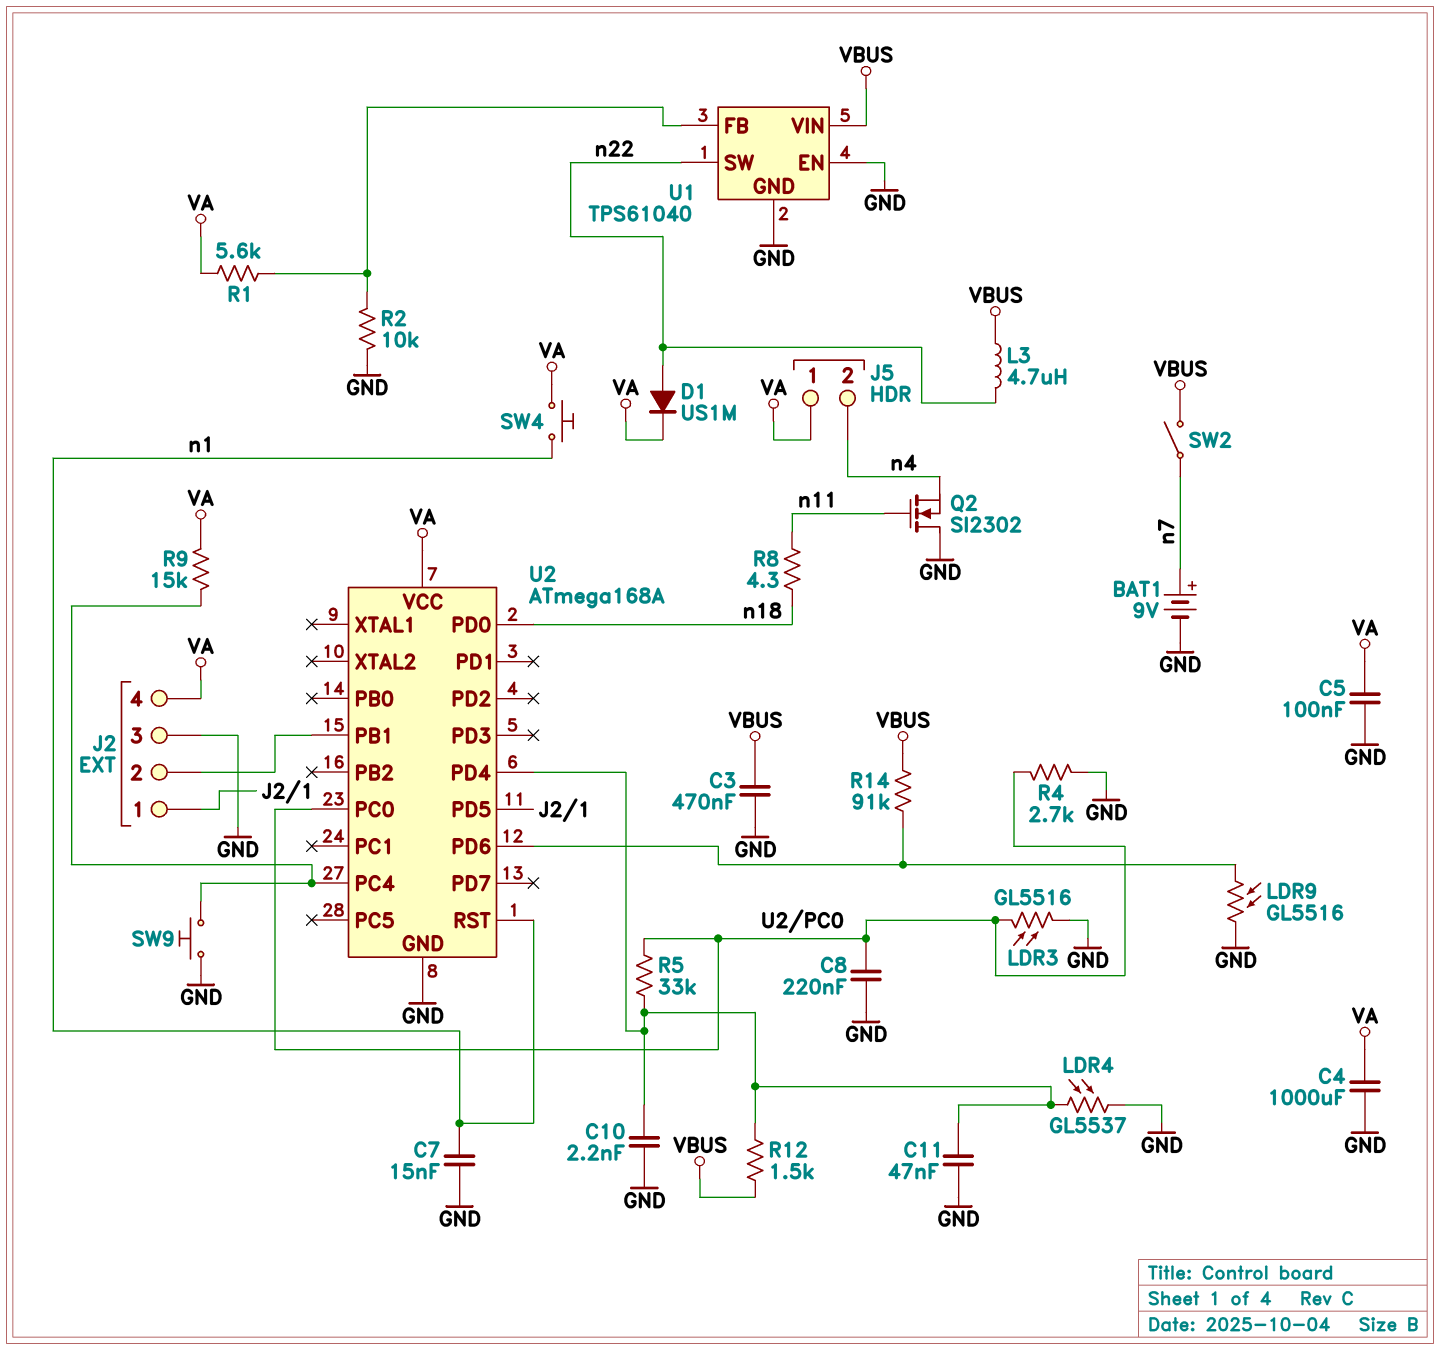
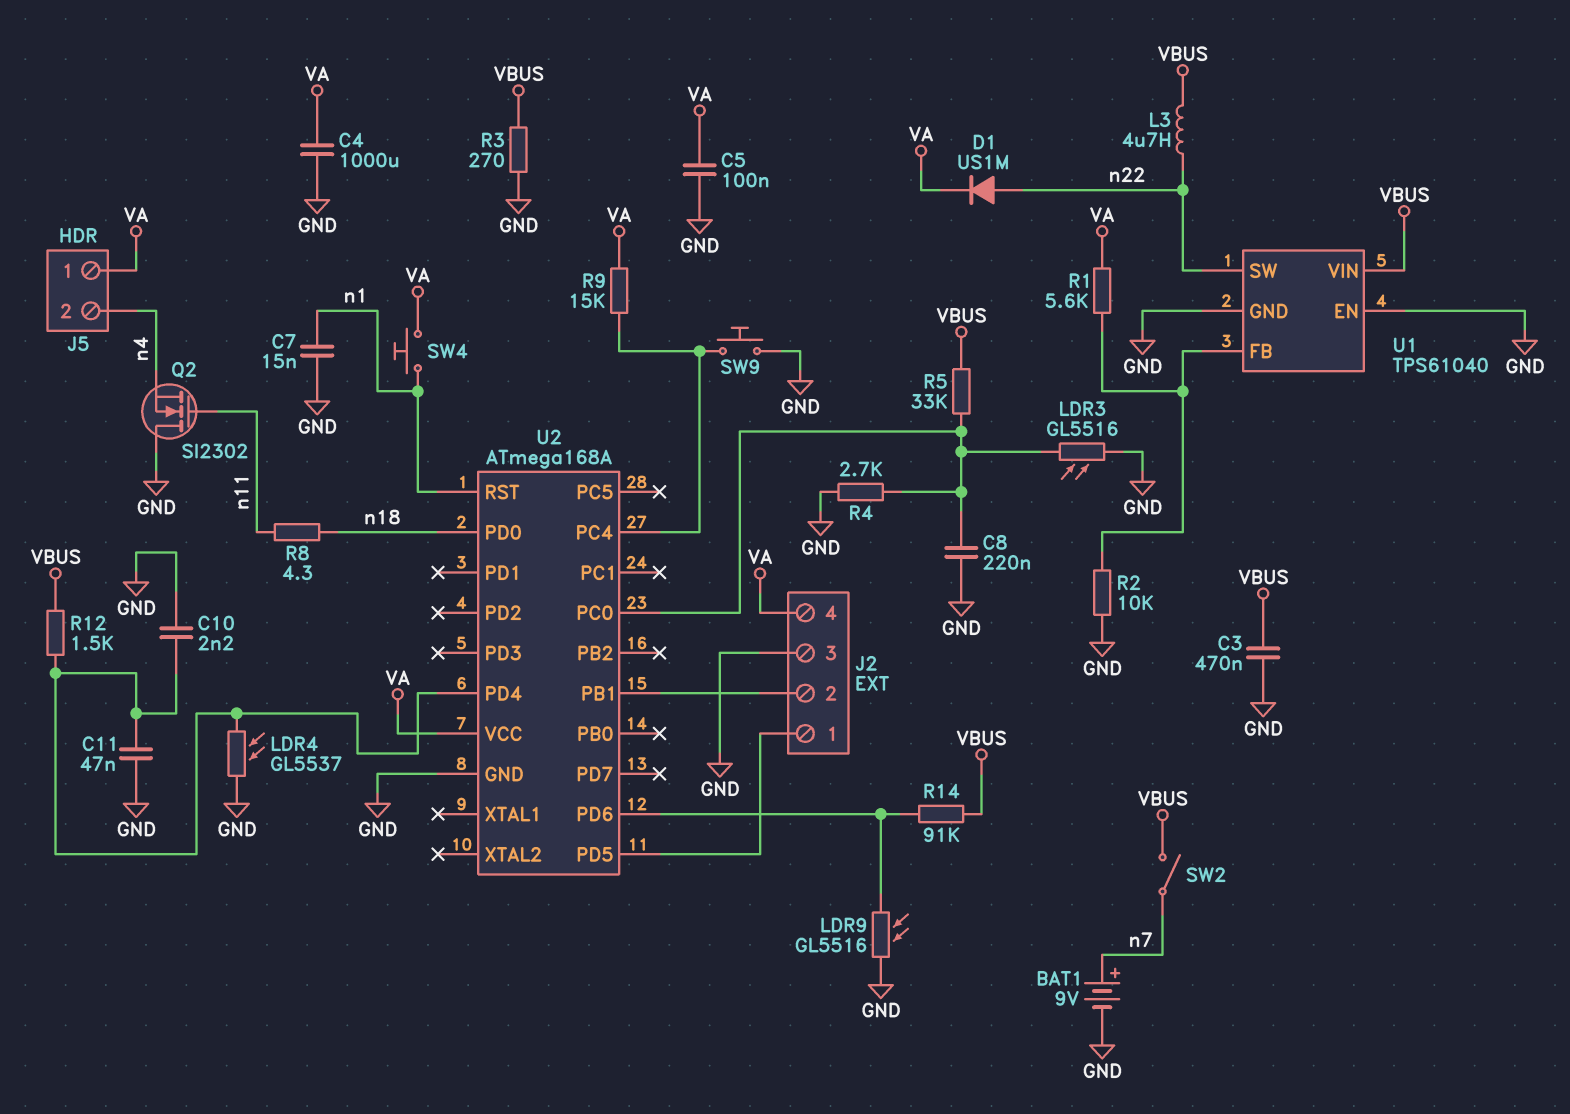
R3: none -> 270 (GND, VBUS)
R5: 33k (U2/PC0, U2/PD4) -> 33k (U2/PC0, VBUS)

